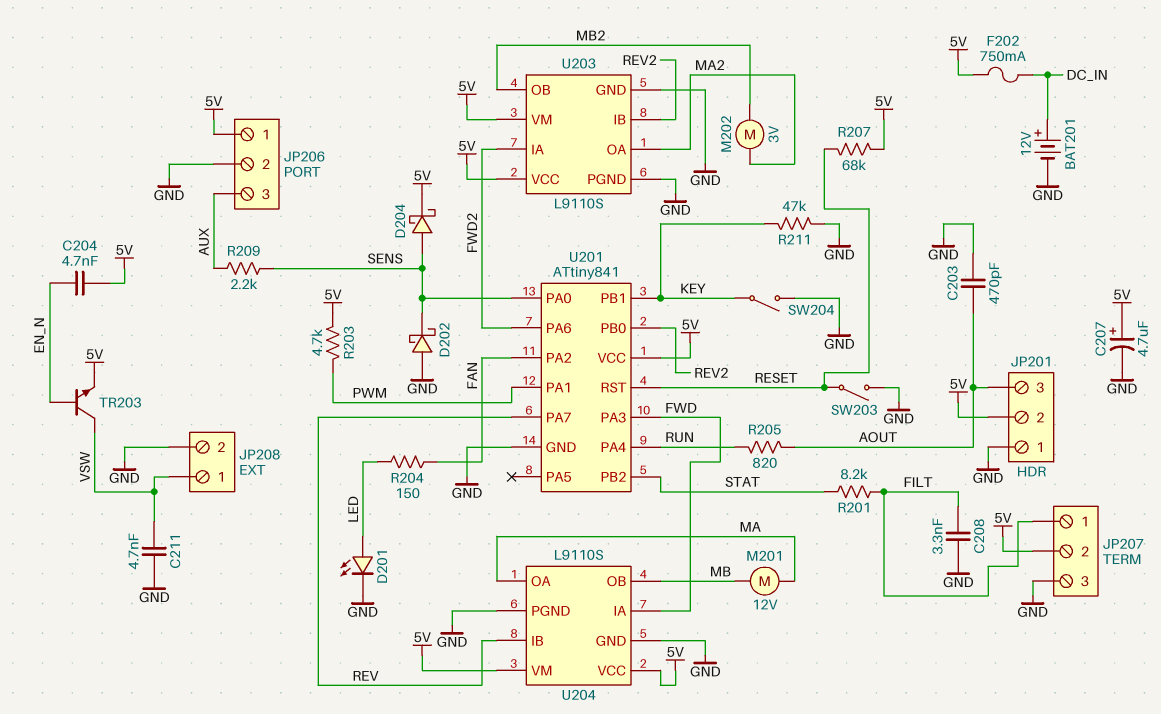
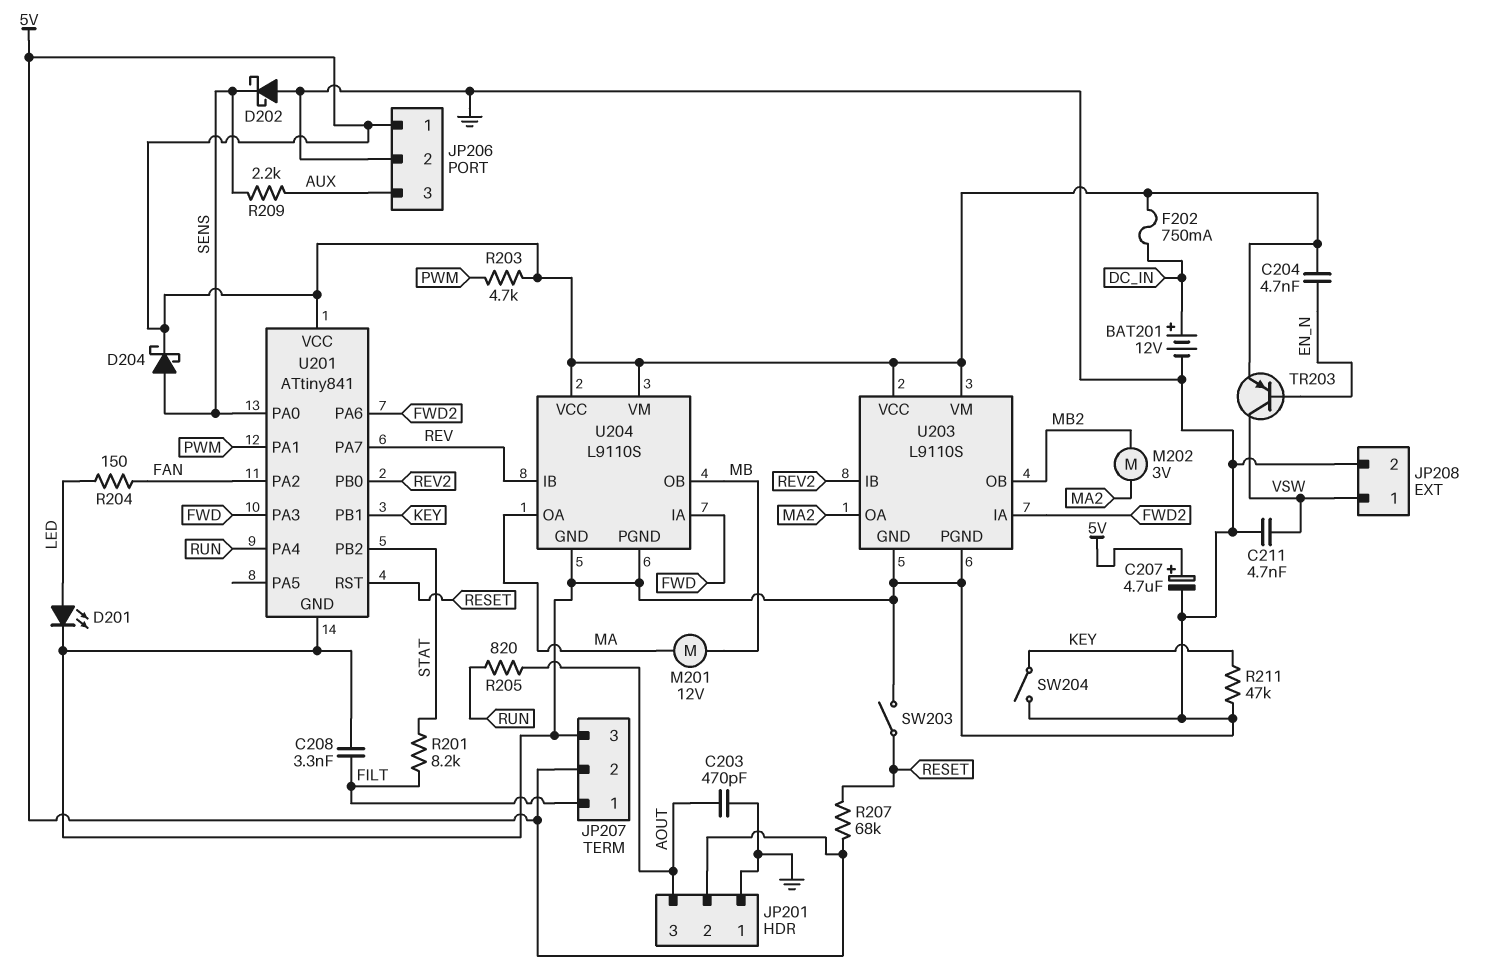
TR203: NPN (B EN_N, C VSW, E 5V) -> PNP (B EN_N, C VSW, E 5V)

